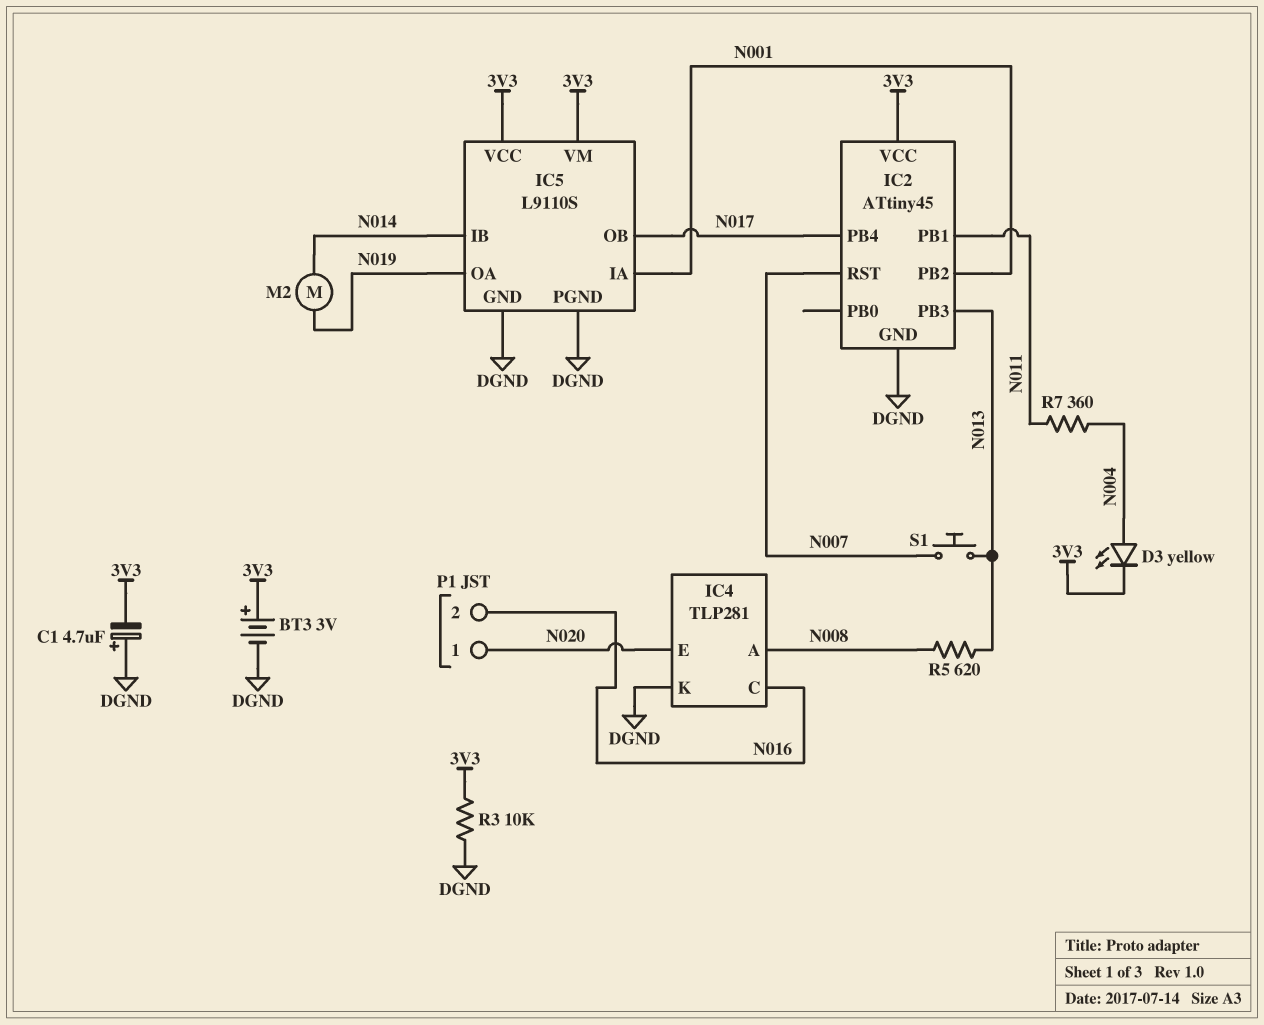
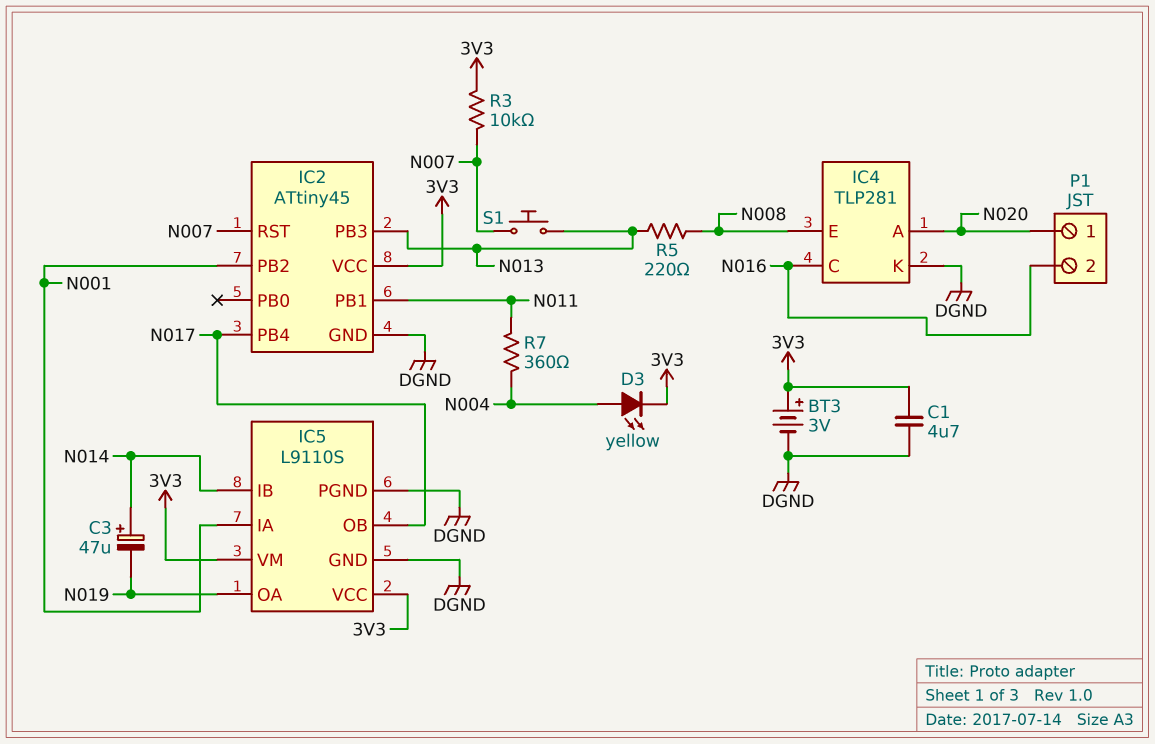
C1: 4.7uF (plus DGND, minus 3V3) -> 4.7uF (3V3, DGND)
C3: none -> 47uF (plus N014, minus N019)
IC4 pin A: N008 -> N020
IC4 pin E: N020 -> N008
M2: motor (N014, N019) -> none
R3: 10k (3V3, DGND) -> 10k (3V3, N007)
R5: 620 (N008, N013) -> 220 (N008, N013)

